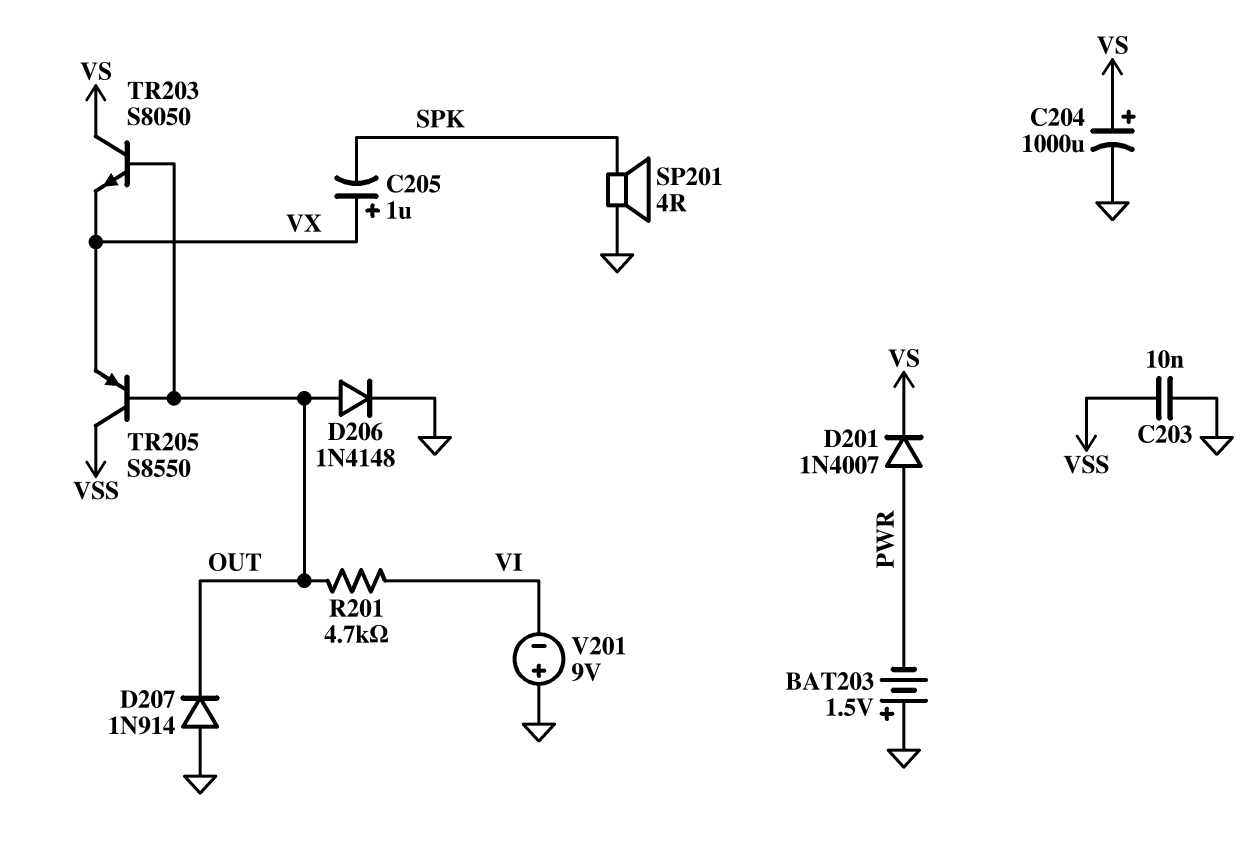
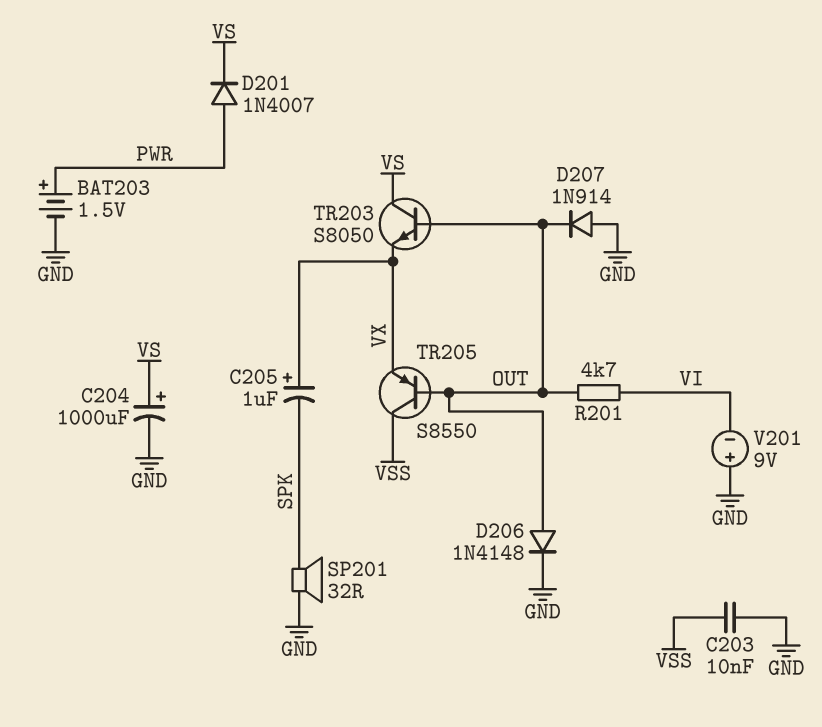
BAT203: 1.5V (plus GND, minus PWR) -> 1.5V (plus PWR, minus GND)
SP201: speaker 4R (GND, SPK) -> speaker 32R (GND, SPK)

